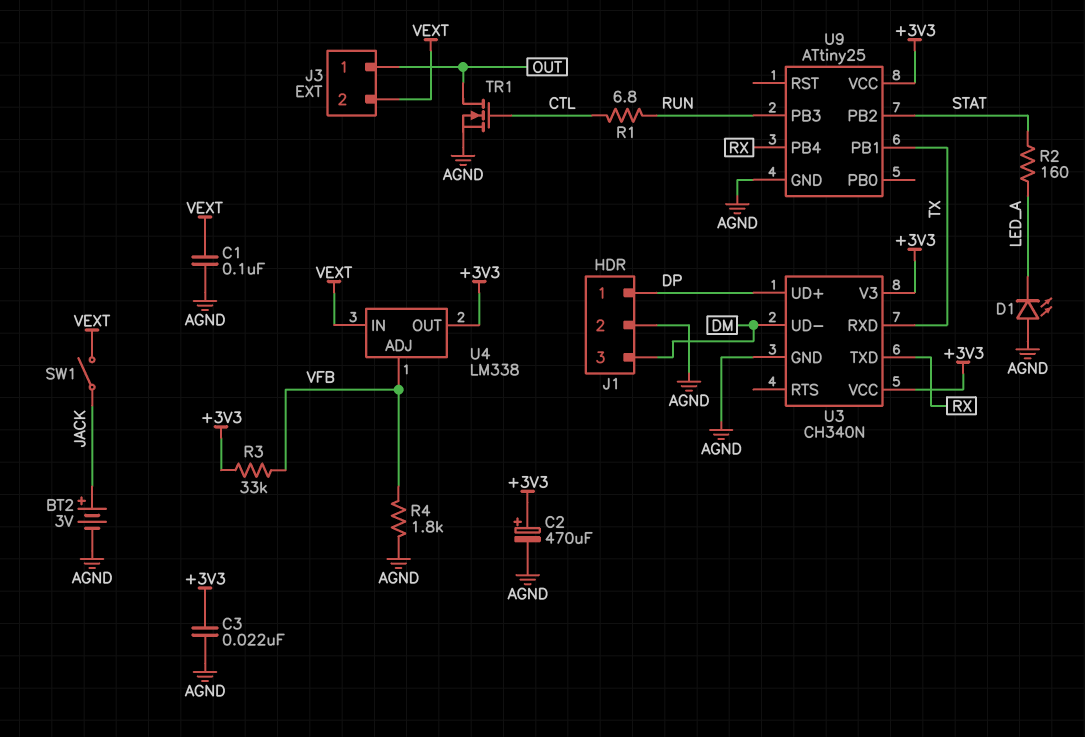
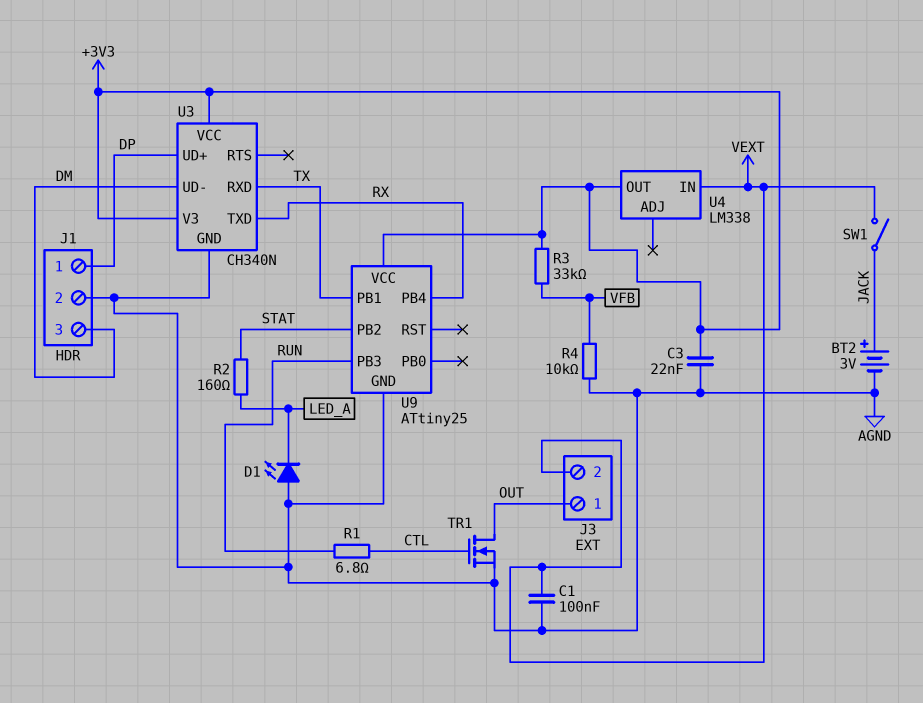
C2: 470uF (plus +3V3, minus AGND) -> none
R4: 1.8k (AGND, VFB) -> 10k (AGND, VFB)
U4 pin ADJ: VFB -> none

